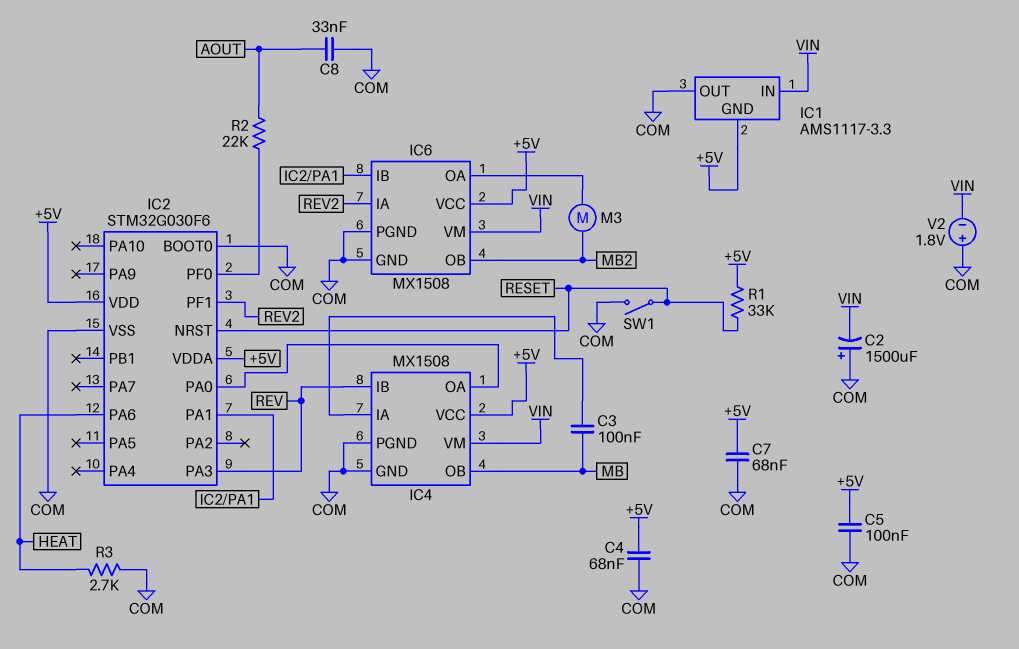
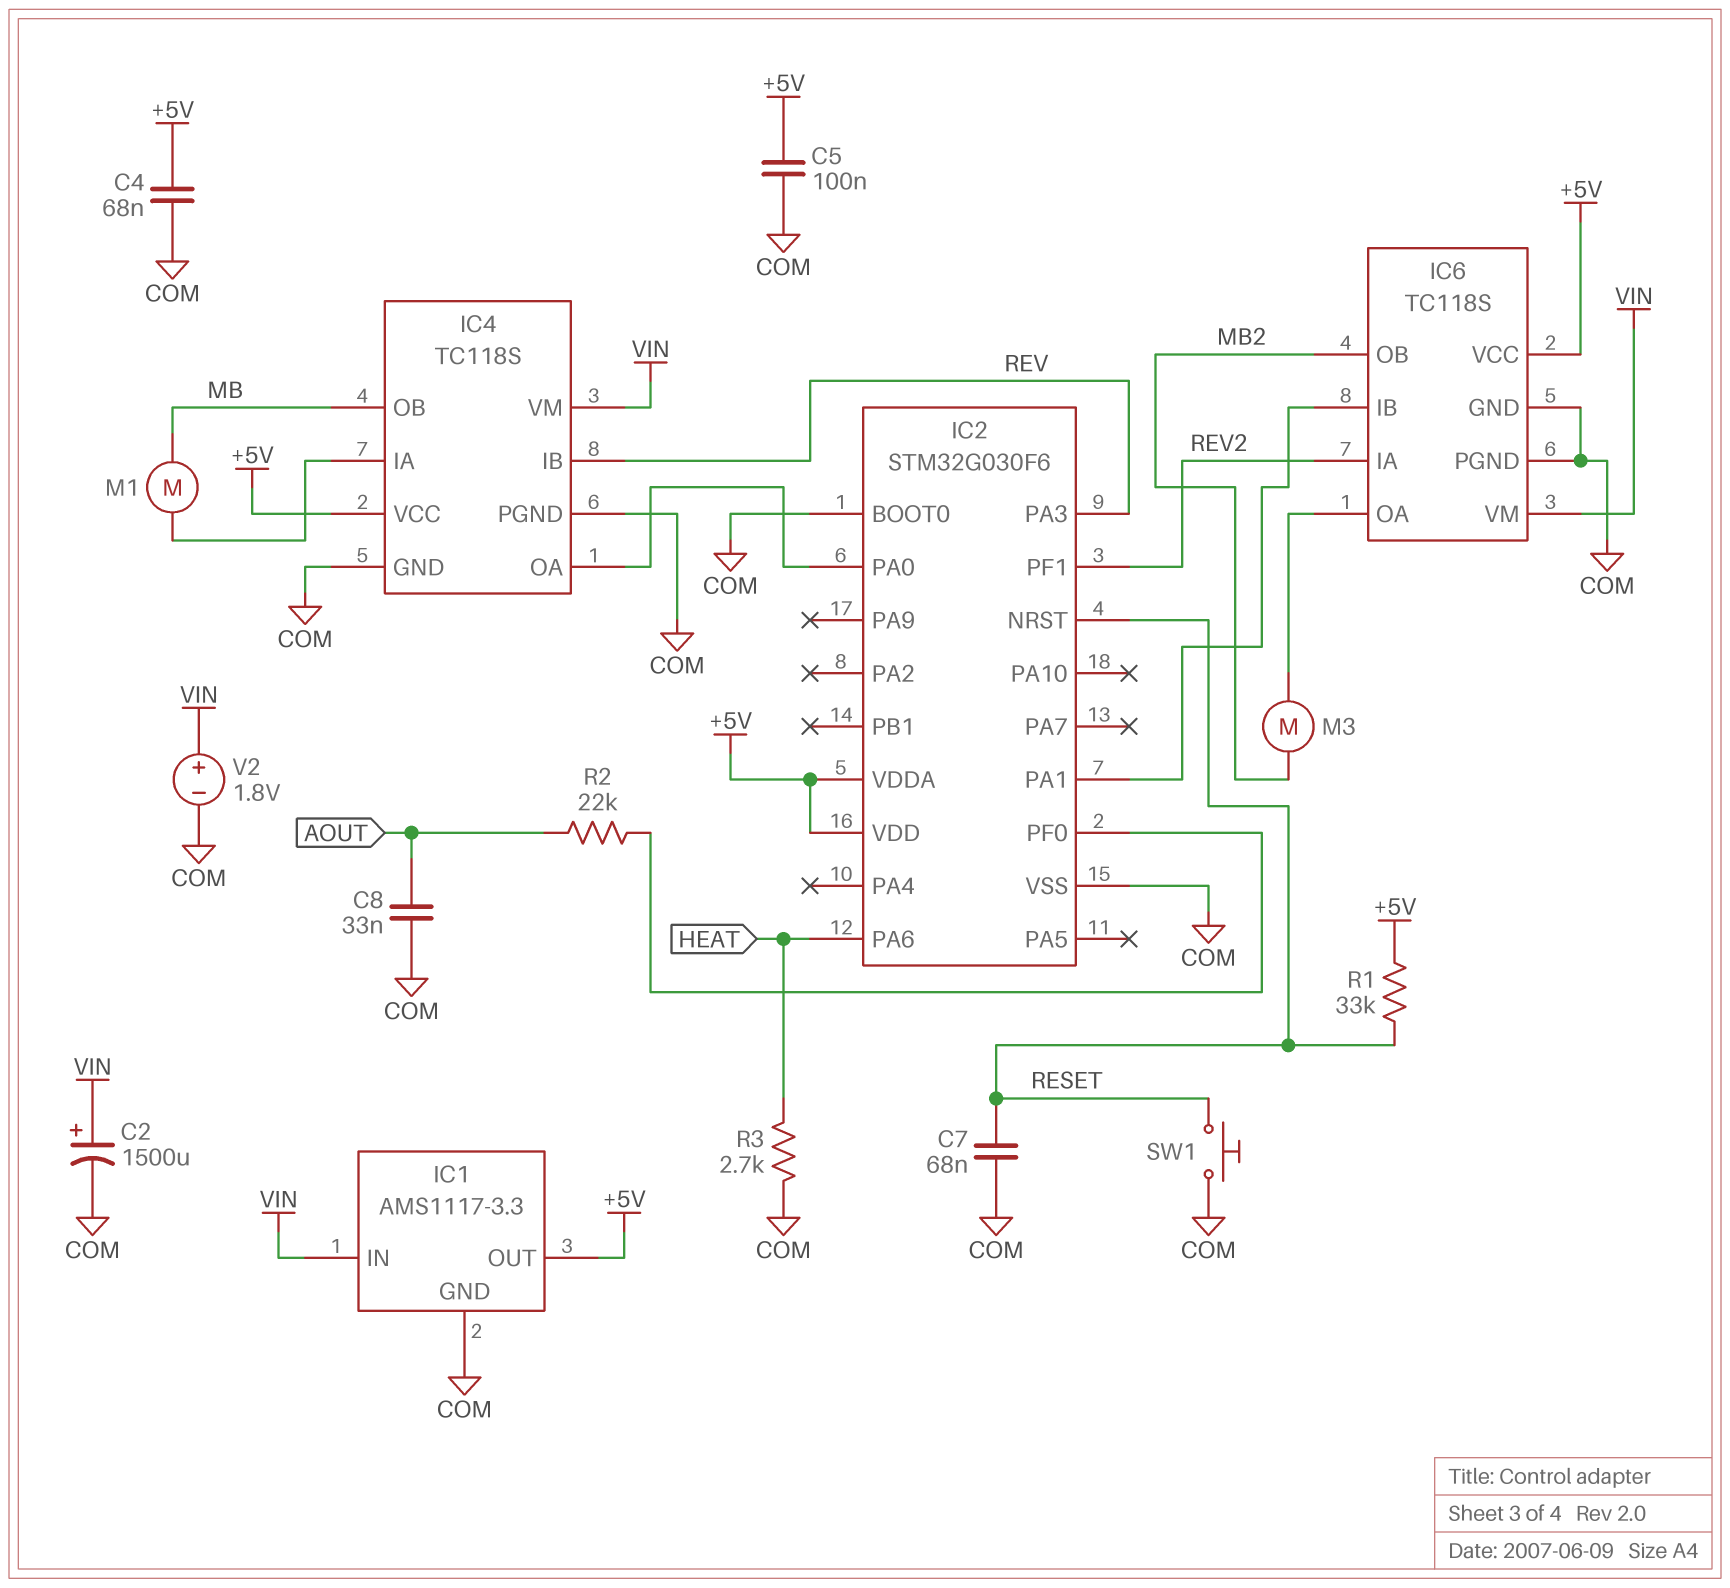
C2: 1500uF (plus COM, minus VIN) -> 1500uF (plus VIN, minus COM)
C3: 100nF (IC4/IA, MB) -> none
C7: 68nF (+5V, COM) -> 68nF (COM, RESET)
IC1 pin GND: +5V -> COM
IC1 pin OUT: COM -> +5V
IC4: MX1508 -> TC118S
IC6: MX1508 -> TC118S
M1: none -> motor (IC4/IA, MB)
SW1: switch (COM, RESET) -> button (COM, RESET)
V2: 1.8V (plus COM, minus VIN) -> 1.8V (plus VIN, minus COM)

